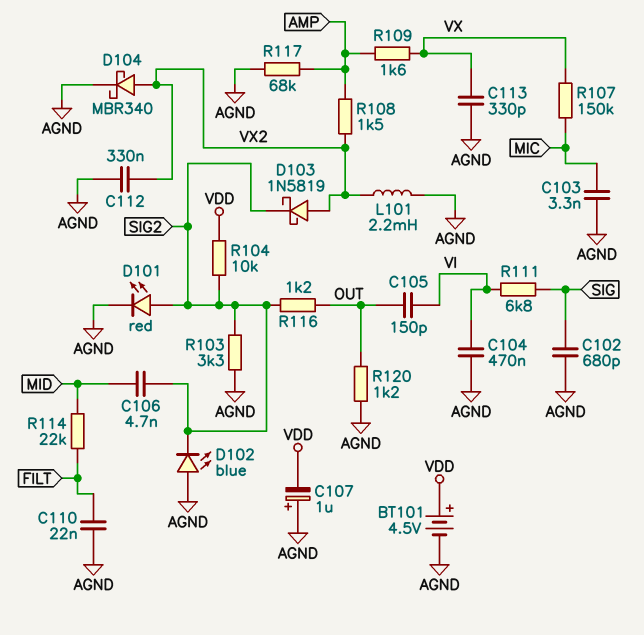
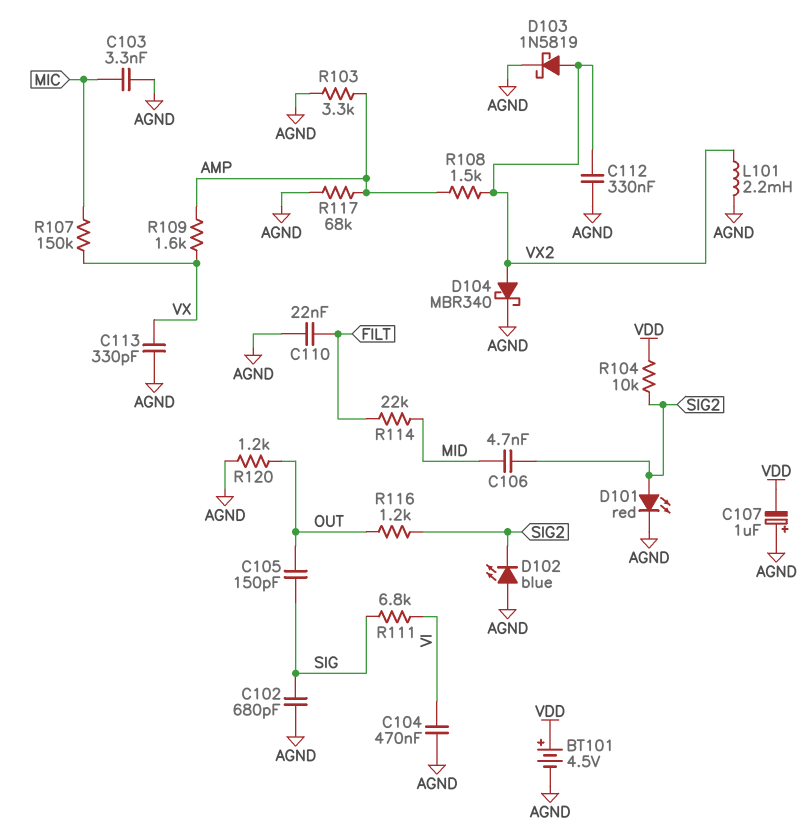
C105: 150pF (OUT, VI) -> 150pF (OUT, SIG)
D103: schottky 1N5819 (A VX2, K SIG2) -> schottky 1N5819 (A VX2, K AGND)
R103: 3.3k (AGND, SIG2) -> 3.3k (AGND, AMP)

